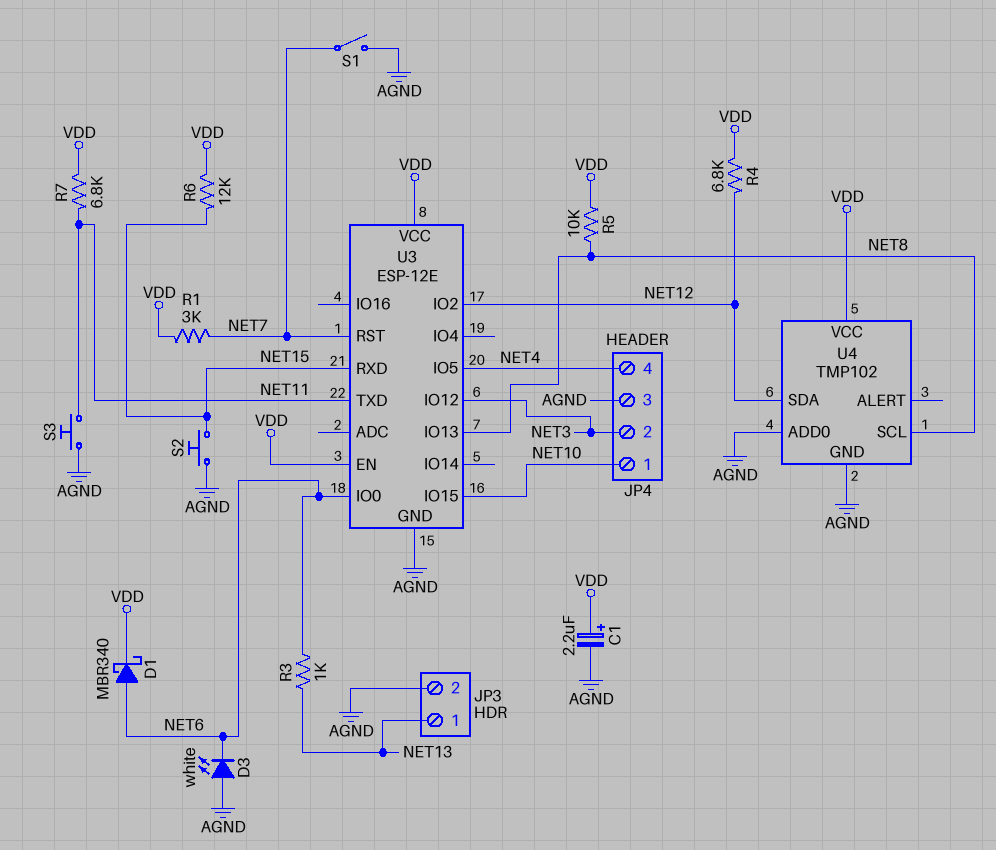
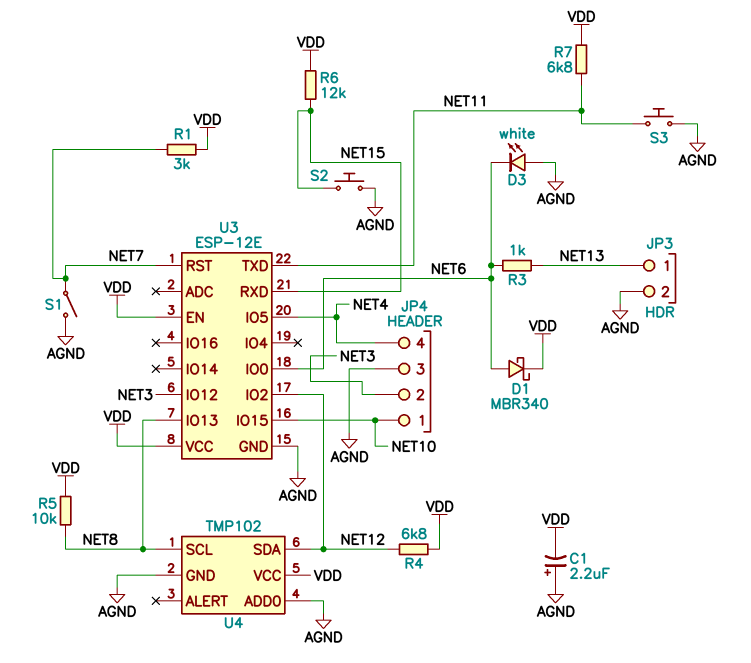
C1: 2.2uF (plus VDD, minus AGND) -> 2.2uF (plus AGND, minus VDD)

